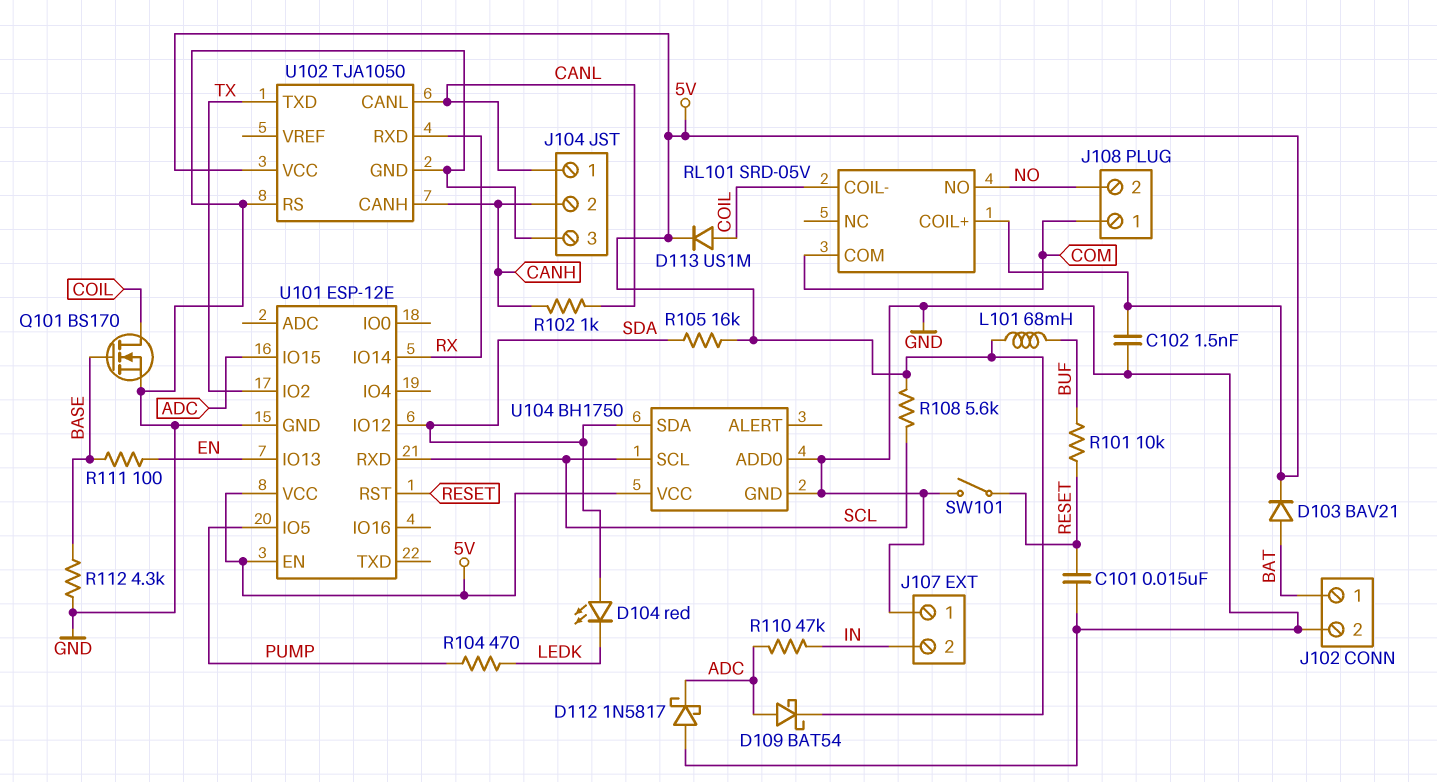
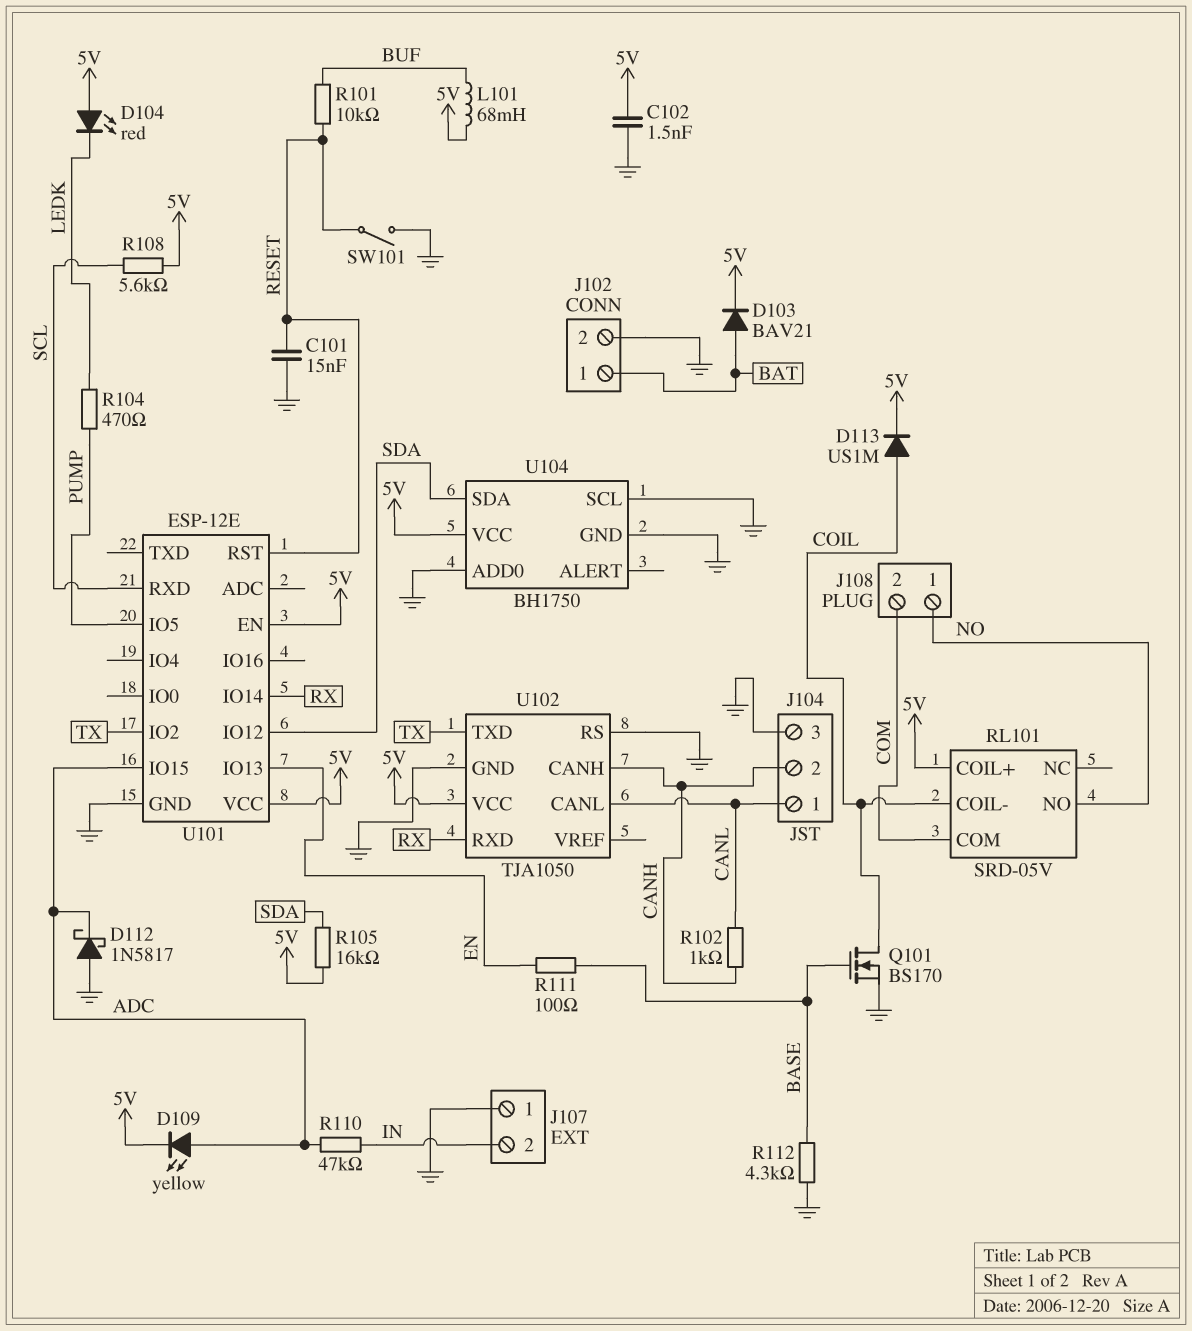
D104: LED red (A SDA, K LEDK) -> LED red (A 5V, K LEDK)
D109: schottky BAT54 (A ADC, K 5V) -> LED yellow (A ADC, K 5V)
J108 pin 1: COM -> NO
J108 pin 2: NO -> COM
U104 pin SCL: SCL -> GND

